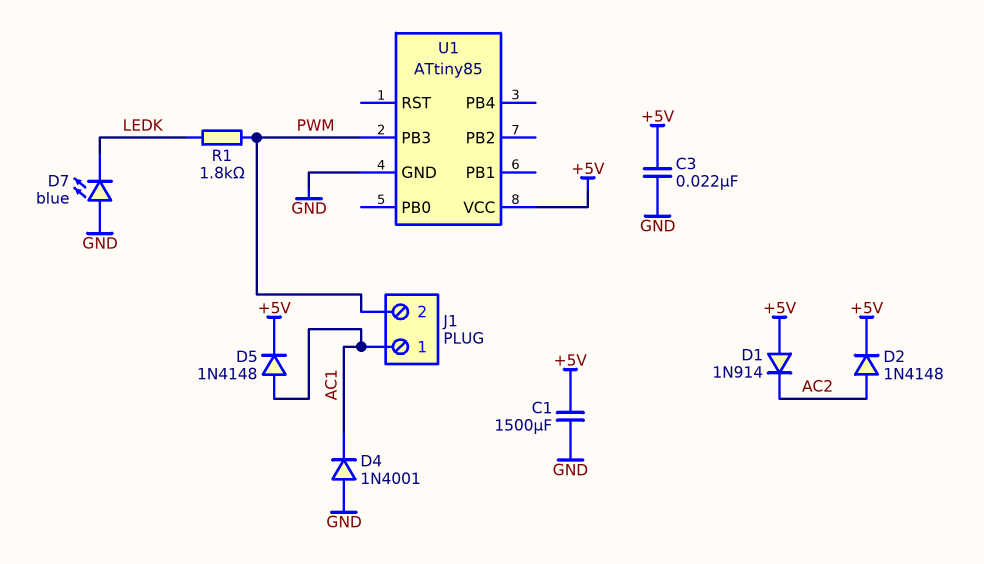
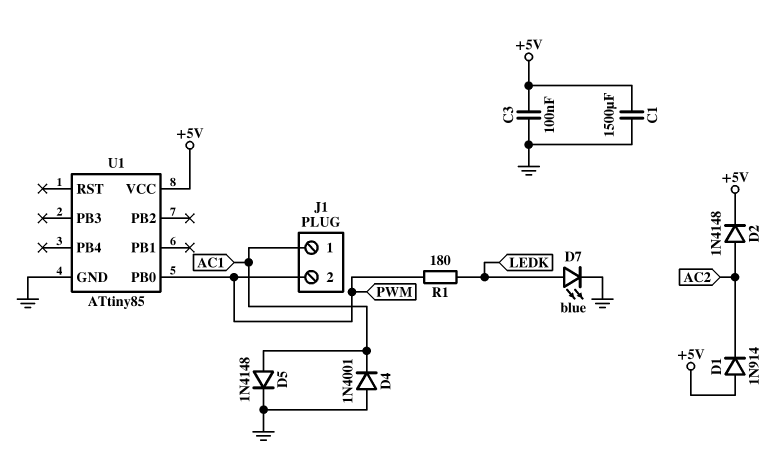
C3: 22nF (+5V, GND) -> 100nF (+5V, GND)
D5: diode 1N4148 (A AC1, K +5V) -> diode 1N4148 (A AC1, K GND)
D7: LED blue (A GND, K LEDK) -> LED blue (A LEDK, K GND)
R1: 1.8k (LEDK, PWM) -> 180 (LEDK, PWM)
U1 pin PB0: none -> PWM
U1 pin PB3: PWM -> none

